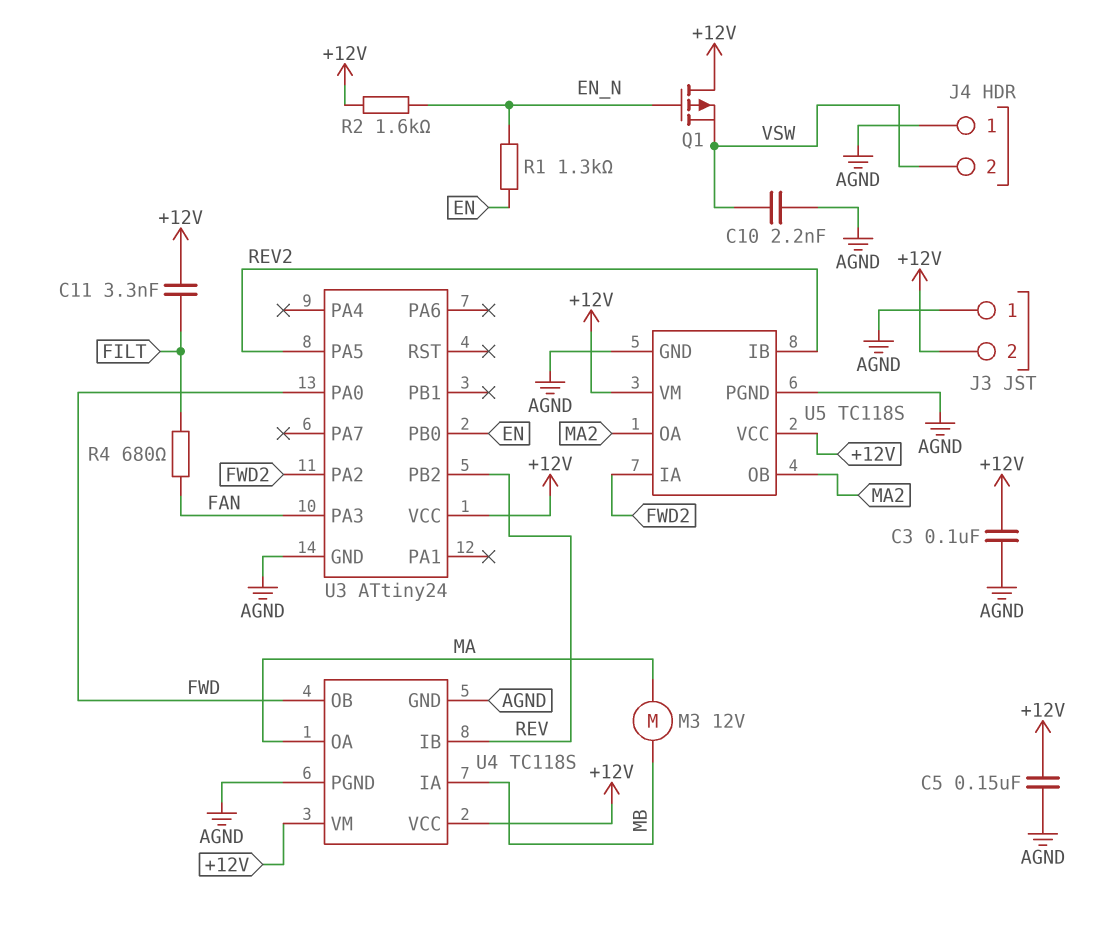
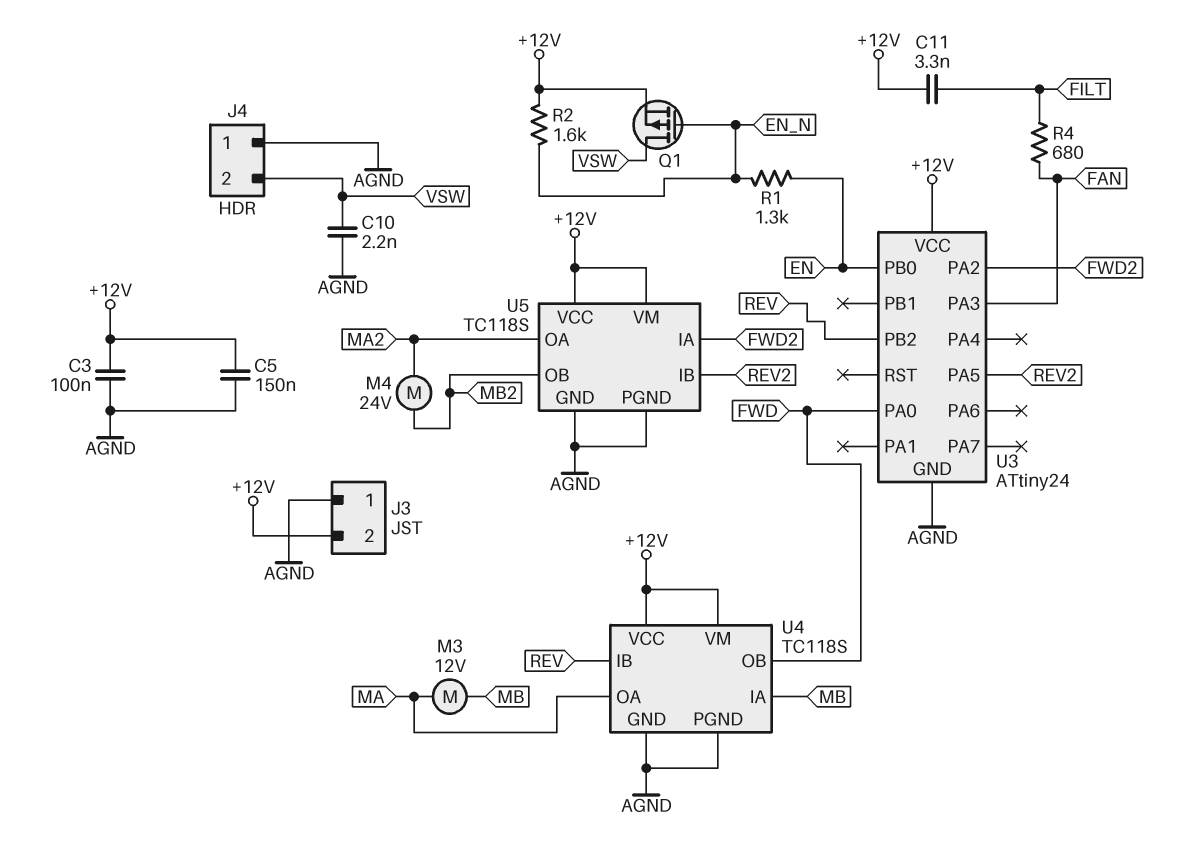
M4: none -> motor 24V (MA2, MB2)
Q1: PMOS (G EN_N, D +12V, S VSW) -> PMOS (G EN_N, D VSW, S +12V)
U5 pin OB: MA2 -> MB2

